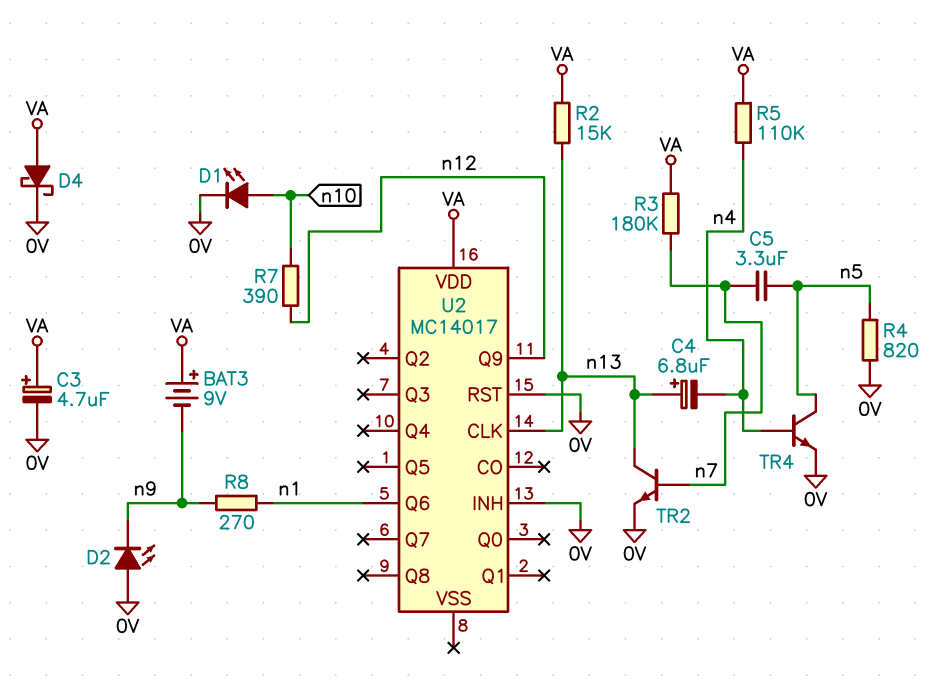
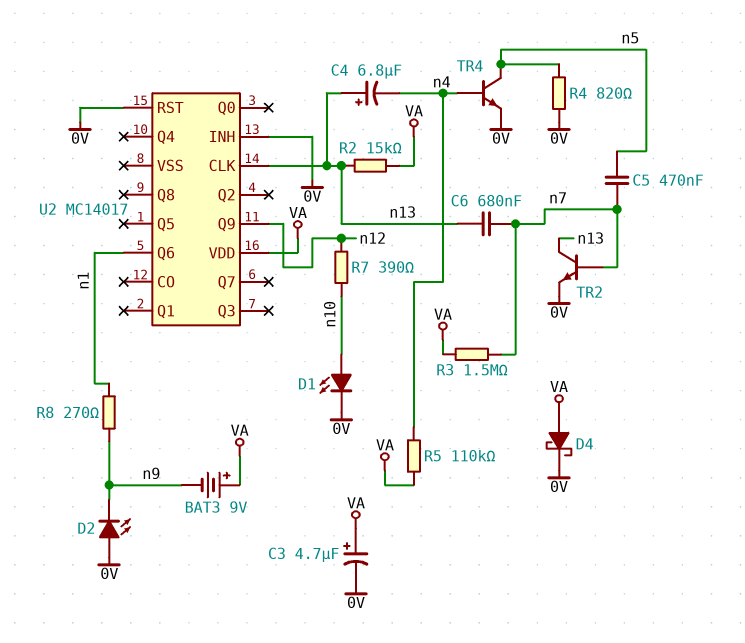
C5: 3.3uF (n5, n7) -> 470nF (n5, n7)
C6: none -> 680nF (n7, n13)
R3: 180k (VA, n7) -> 1.5M (VA, n7)

